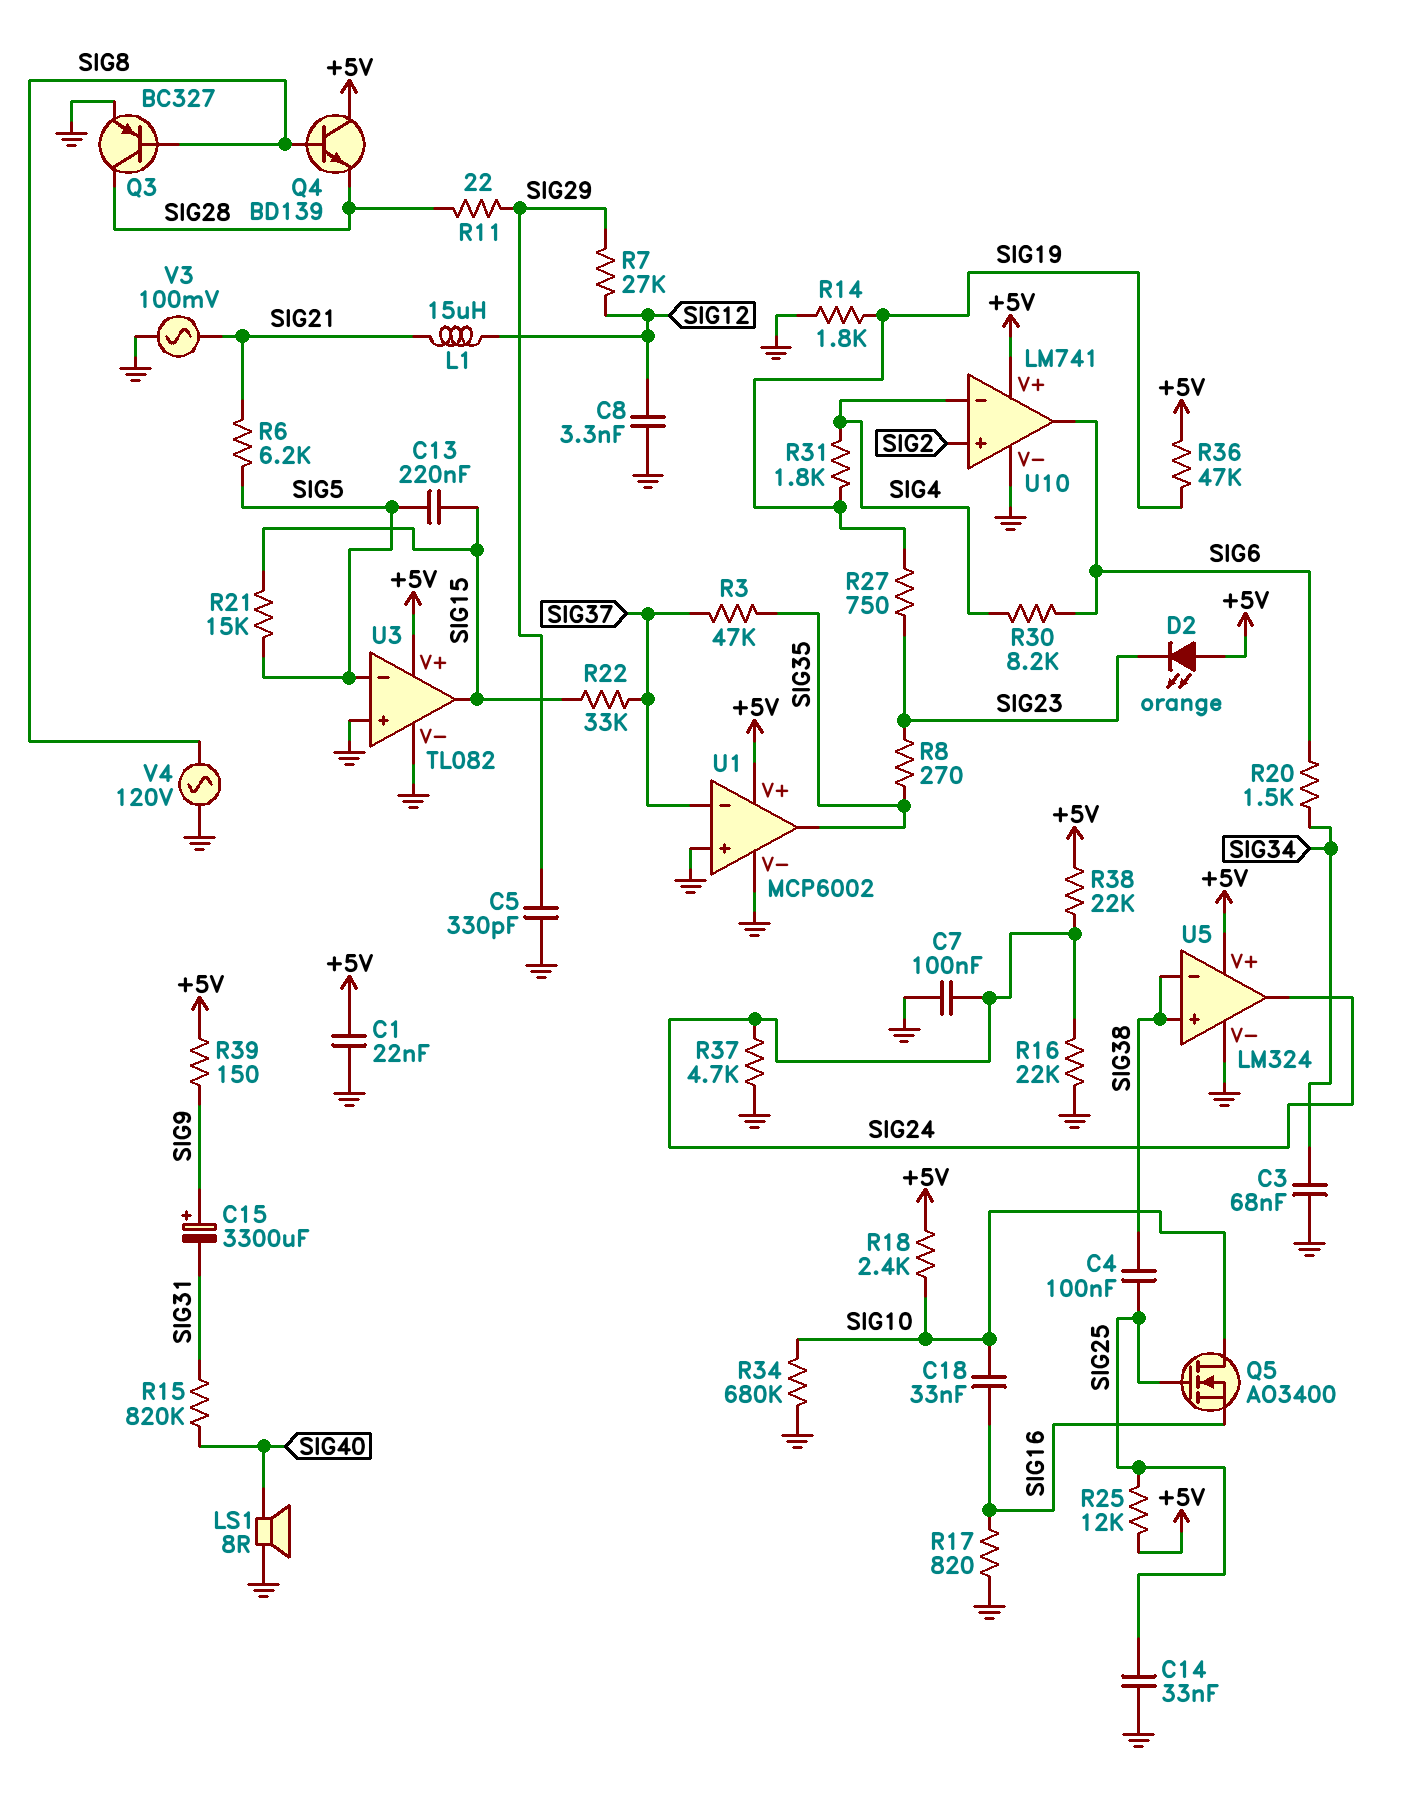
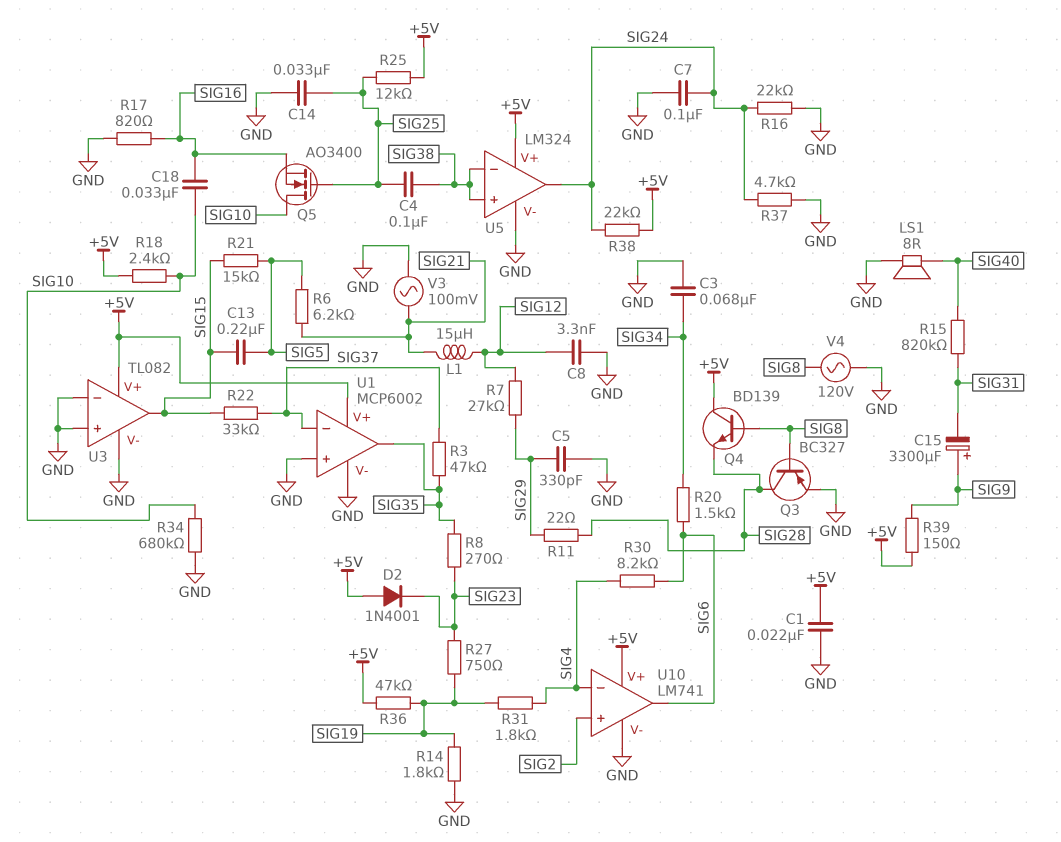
D2: LED orange (A +5V, K SIG23) -> diode 1N4001 (A +5V, K SIG23)
U3 pin in-: SIG5 -> GND

